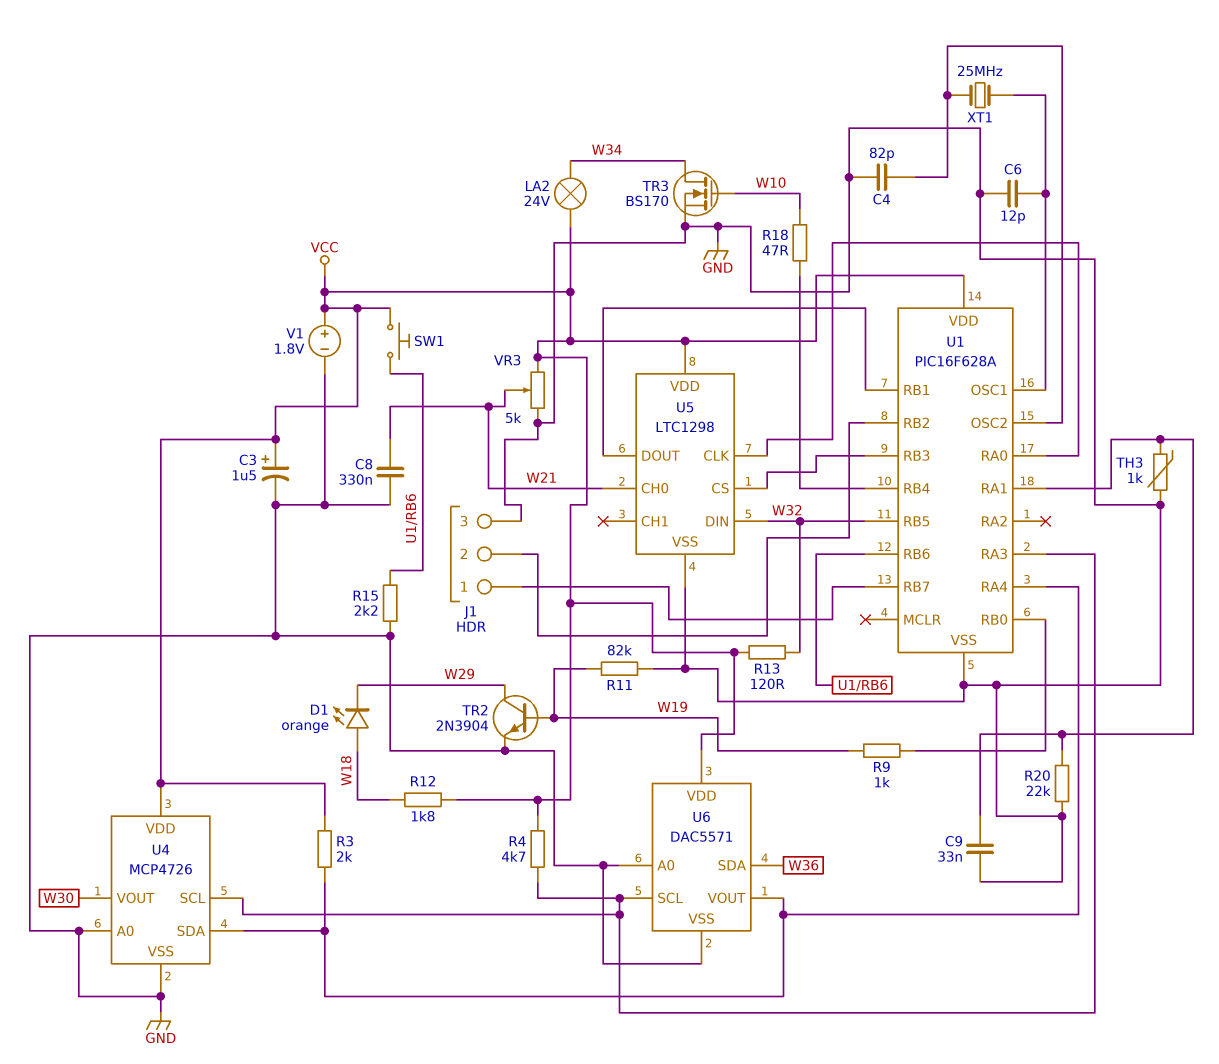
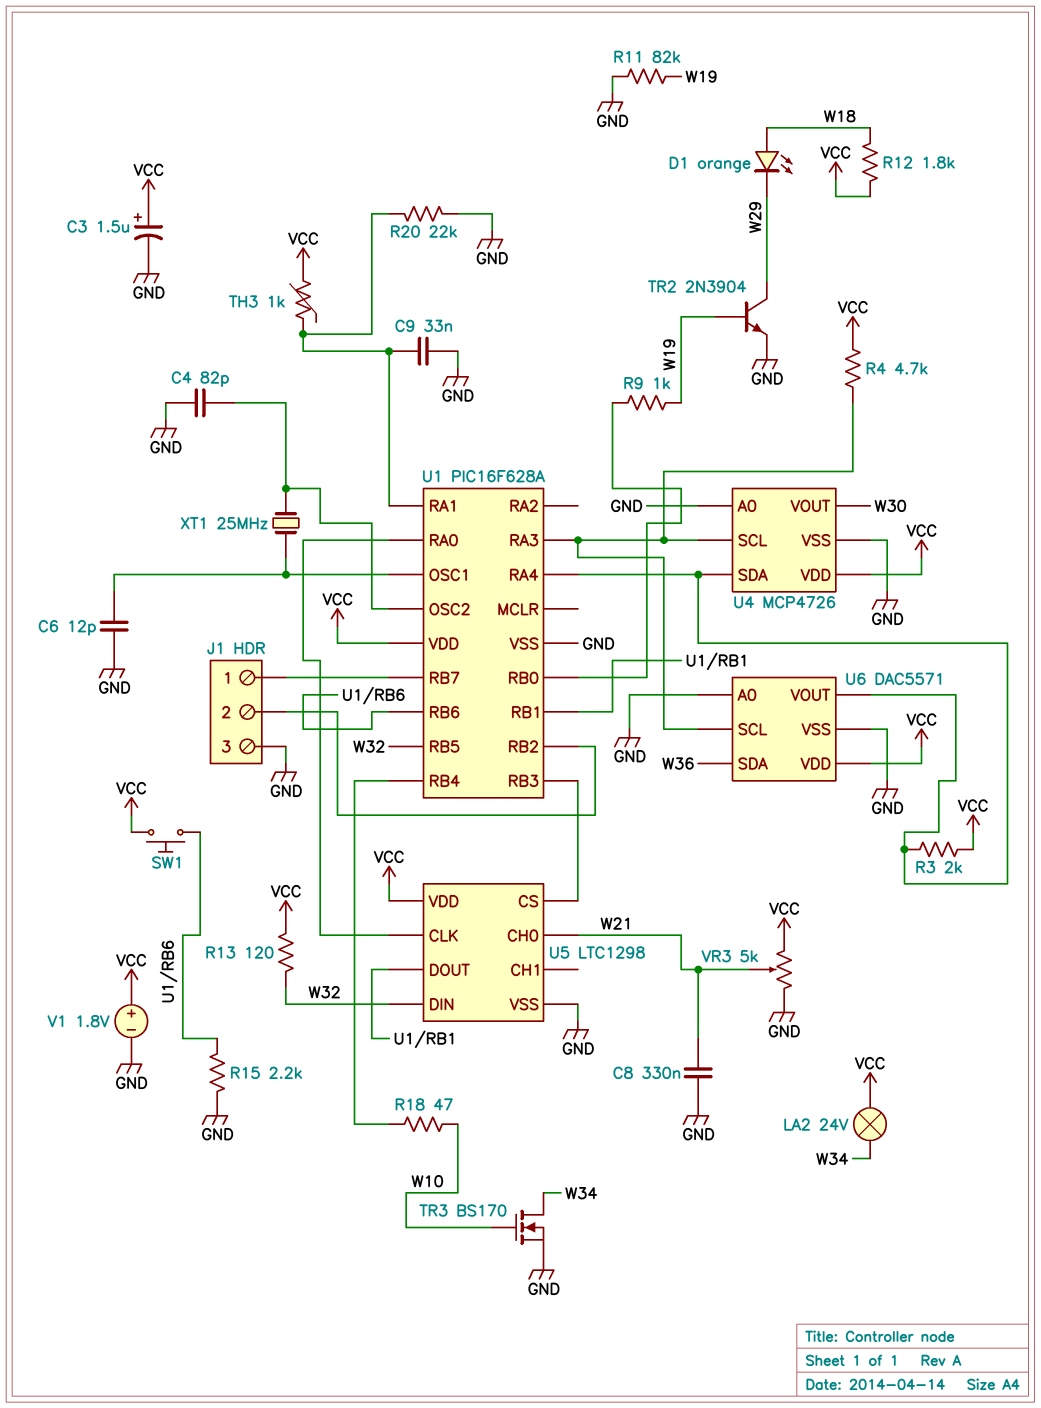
TH3: 1k (GND, U1/RA1) -> 1k (U1/RA1, VCC)

